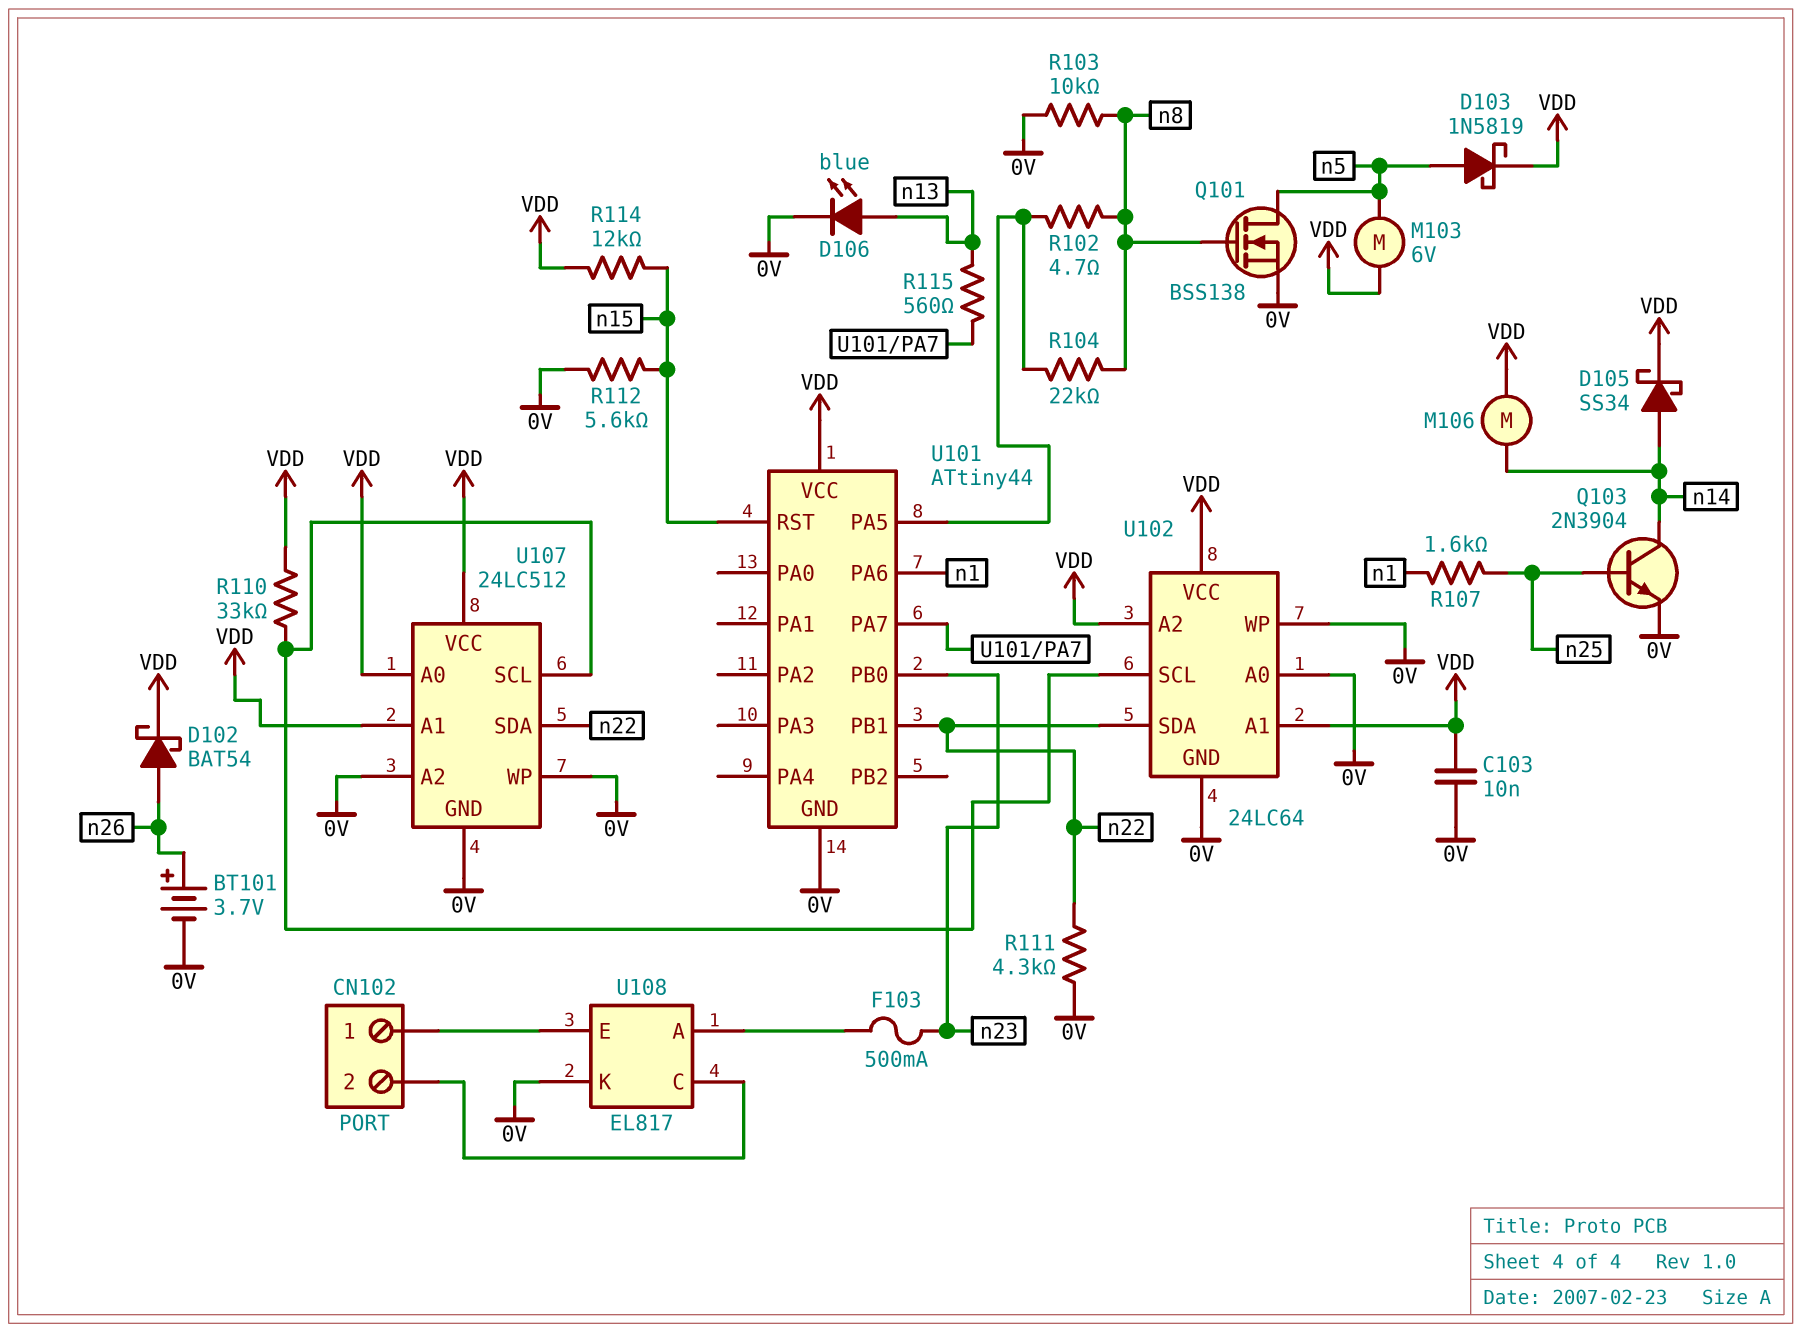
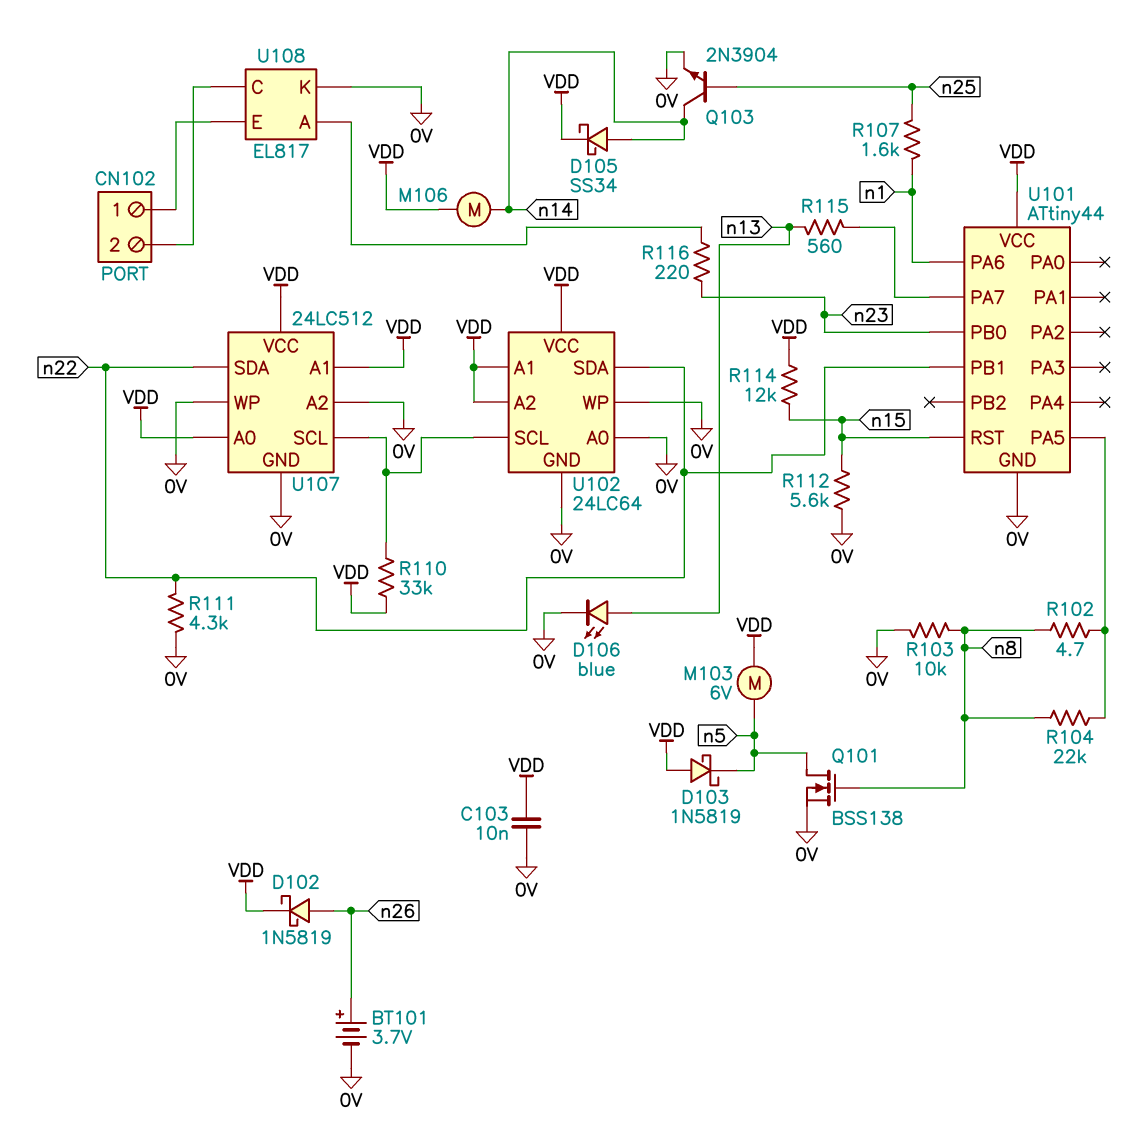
D102: schottky BAT54 (A n26, K VDD) -> schottky 1N5819 (A n26, K VDD)
D103: schottky 1N5819 (A n5, K VDD) -> schottky 1N5819 (A VDD, K n5)
F103: 500mA (U108/A, n23) -> none
R116: none -> 220 (U108/A, n23)

